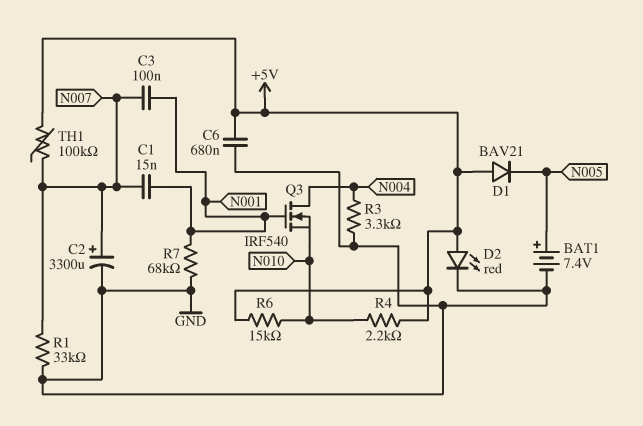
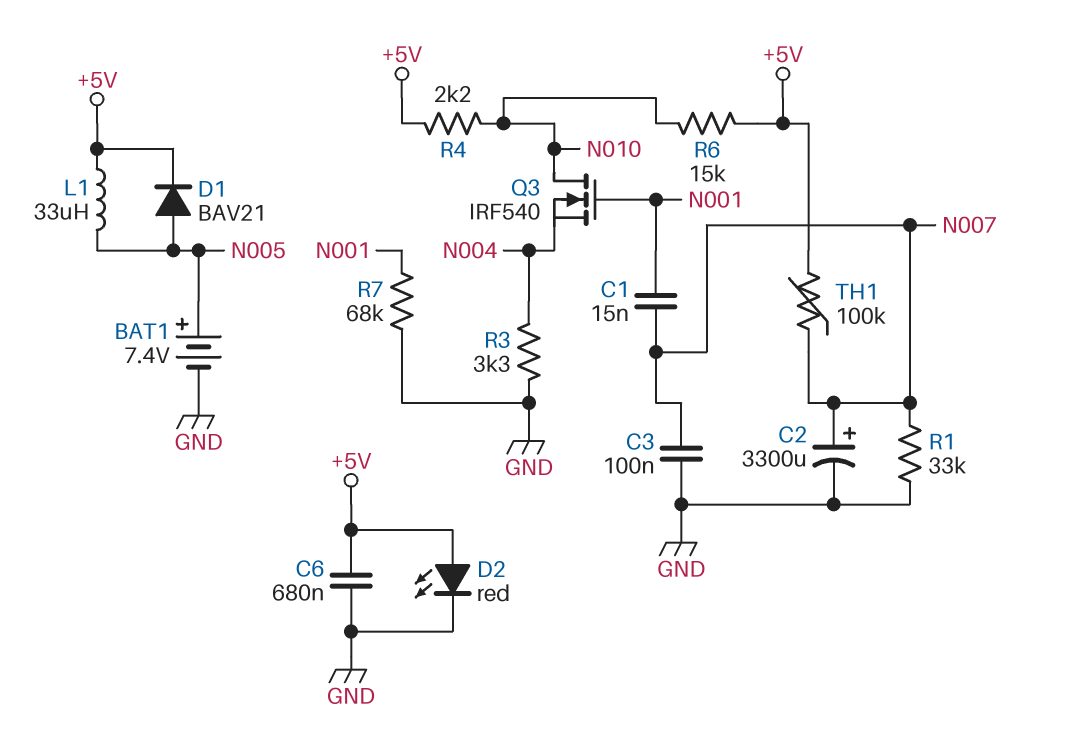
C3: 100nF (N001, N007) -> 100nF (GND, N007)
D1: diode BAV21 (A +5V, K N005) -> diode BAV21 (A N005, K +5V)
L1: none -> 33uH (+5V, N005)
Q3: NMOS IRF540 (G N001, D N004, S N010) -> NMOS IRF540 (G N001, D N010, S N004)

